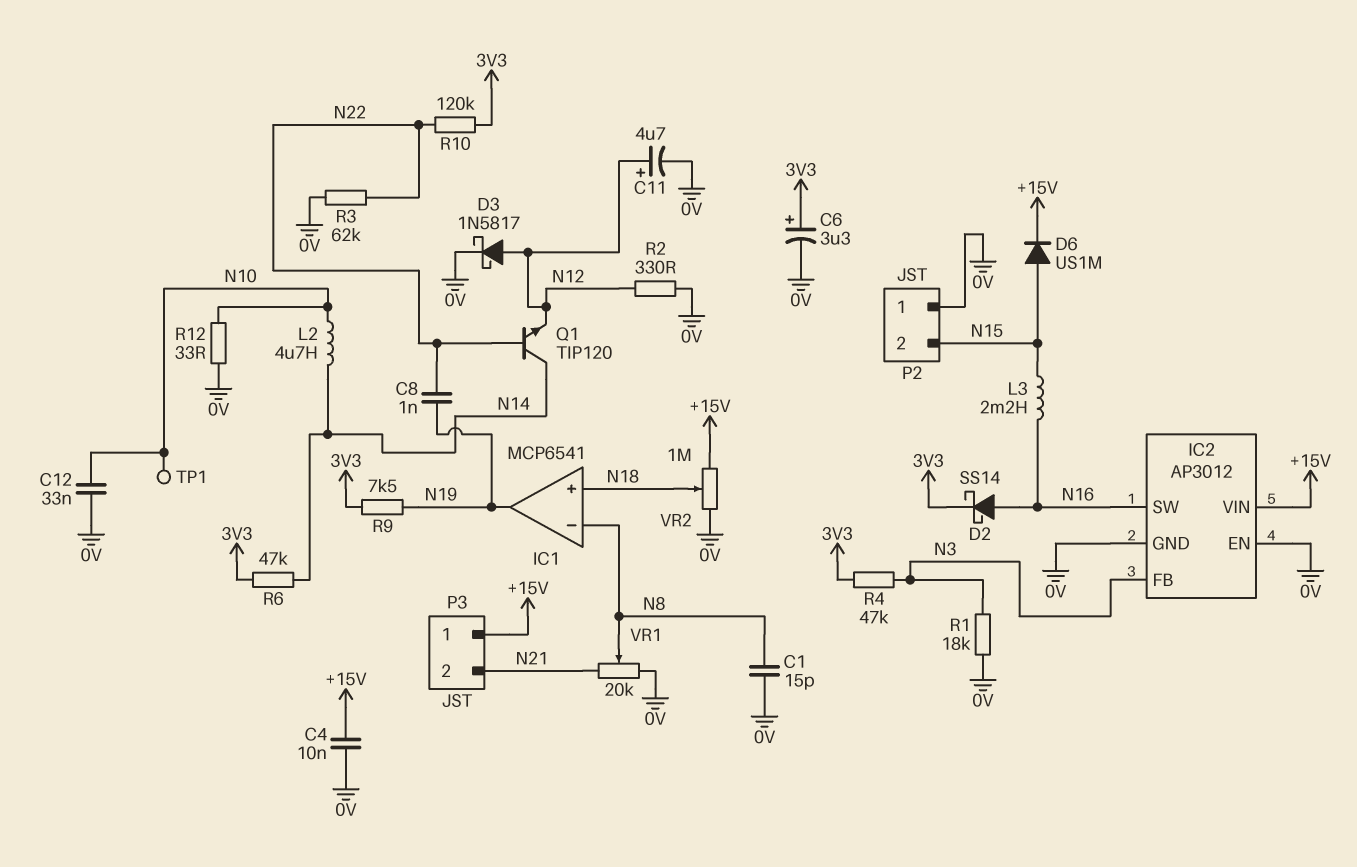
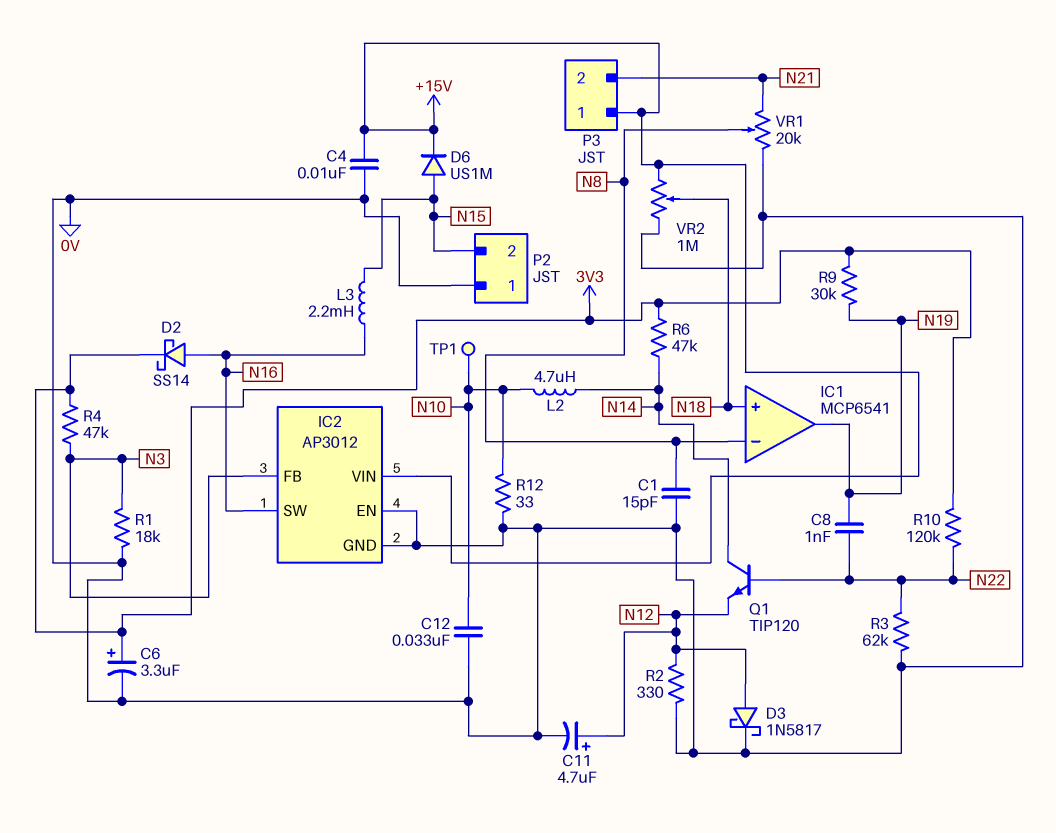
R9: 7.5k (3V3, N19) -> 30k (3V3, N19)

